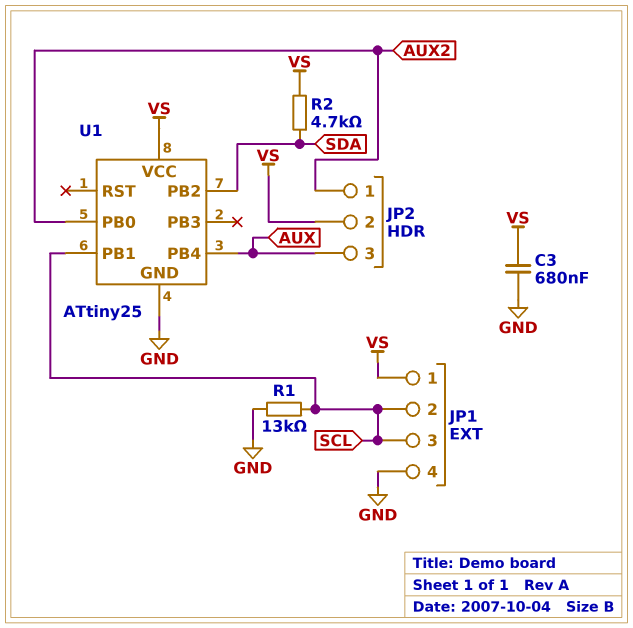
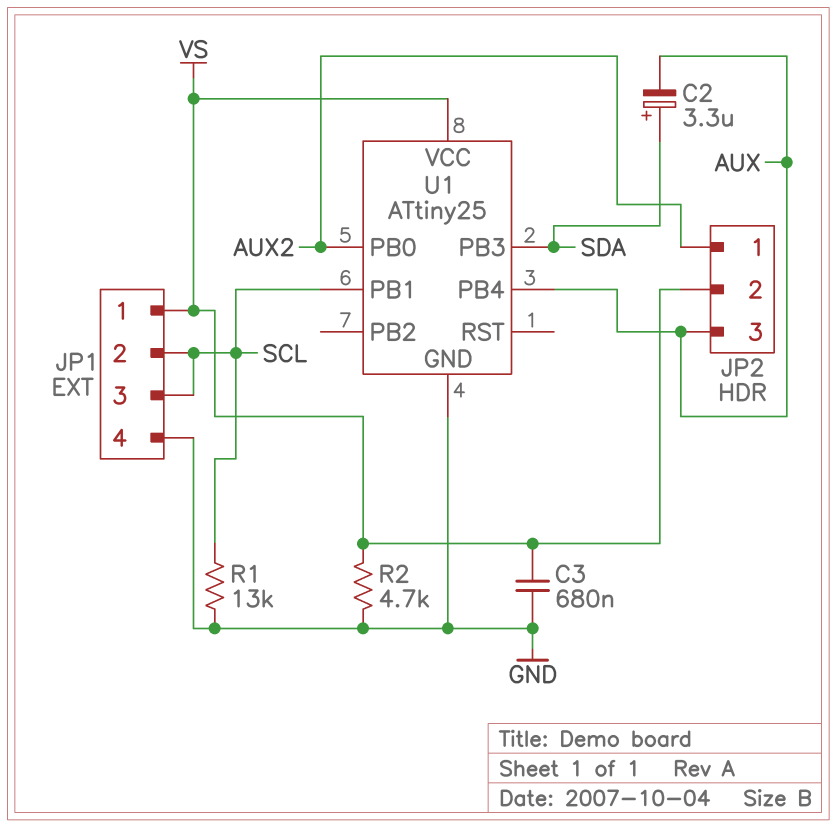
C2: none -> 3.3uF (plus SDA, minus AUX)
R2: 4.7k (SDA, VS) -> 4.7k (GND, VS)
U1 pin PB2: SDA -> none
U1 pin PB3: none -> SDA

